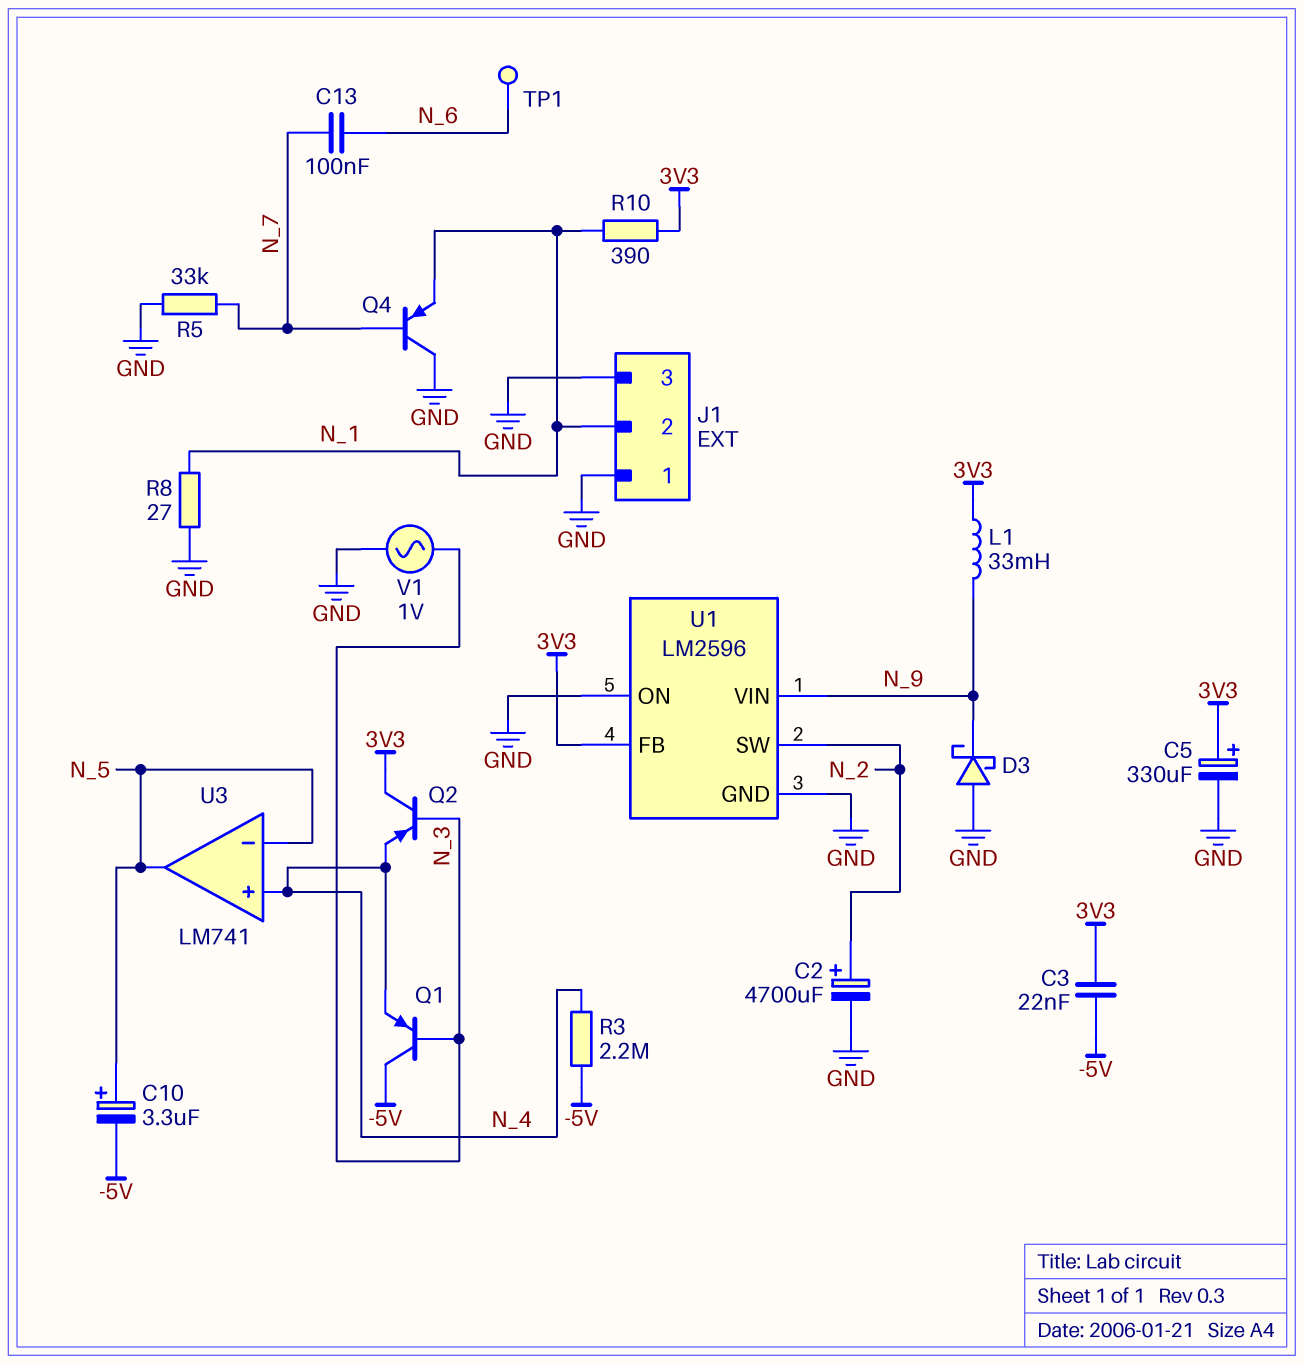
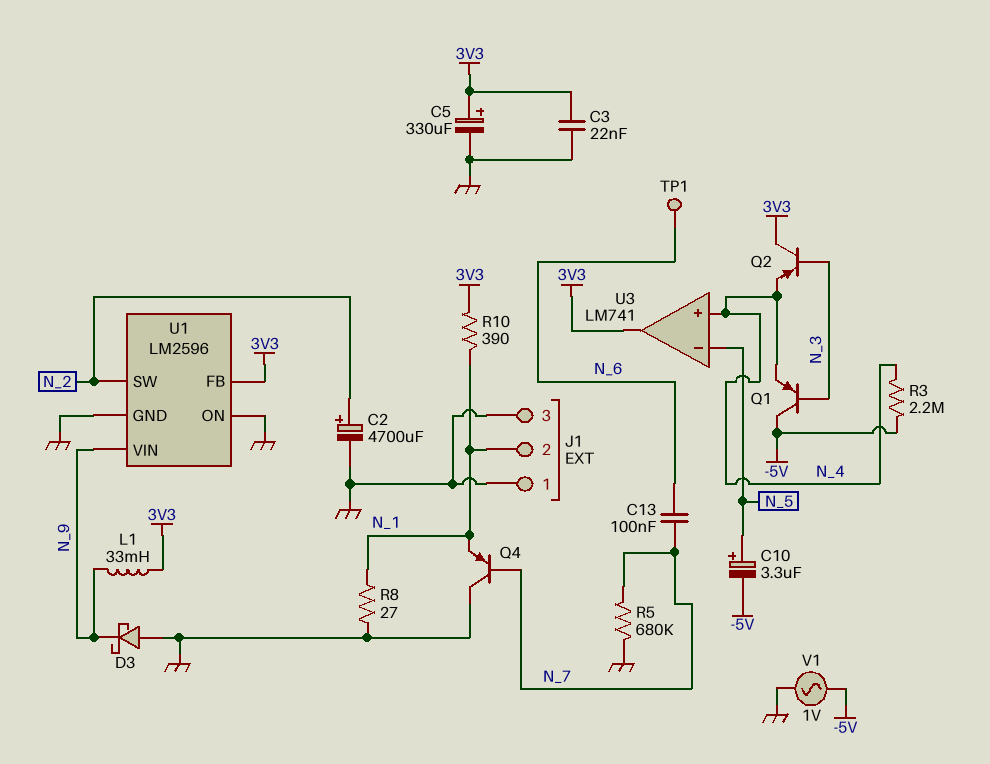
C3: 22nF (-5V, 3V3) -> 22nF (3V3, GND)
R5: 33k (GND, N_7) -> 680k (GND, N_7)
U3 pin out: N_5 -> 3V3
V1: AC 1V (GND, N_3) -> AC 1V (-5V, GND)

